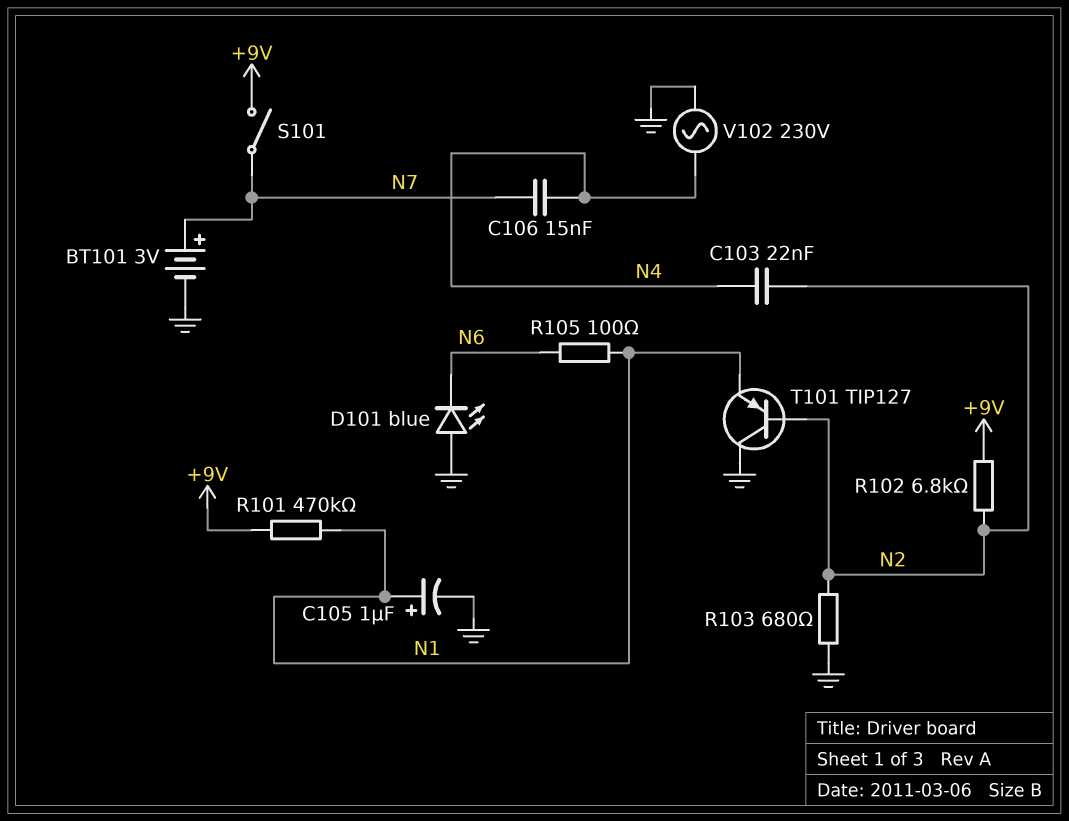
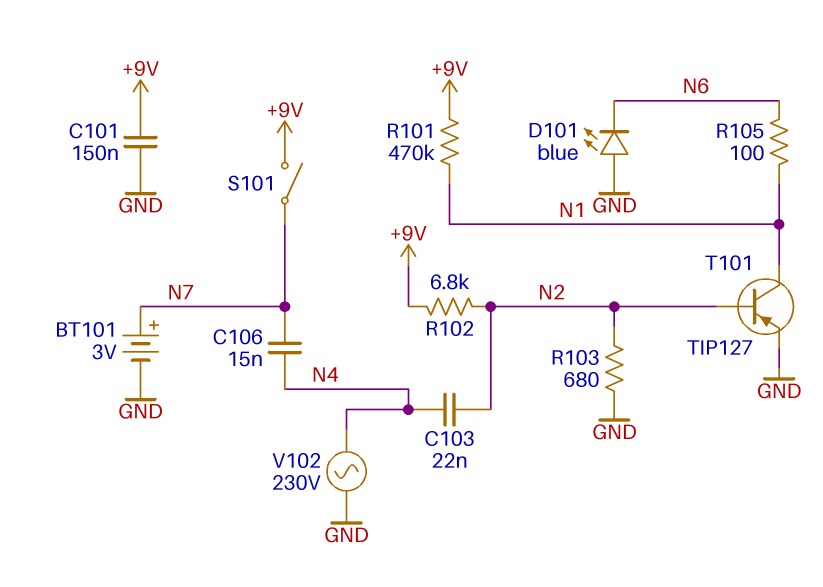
C101: none -> 150nF (+9V, GND)
C105: 1uF (plus N1, minus GND) -> none
T101: PNP TIP127 (B N2, C GND, E N1) -> PNP TIP127 (B N2, C N1, E GND)

